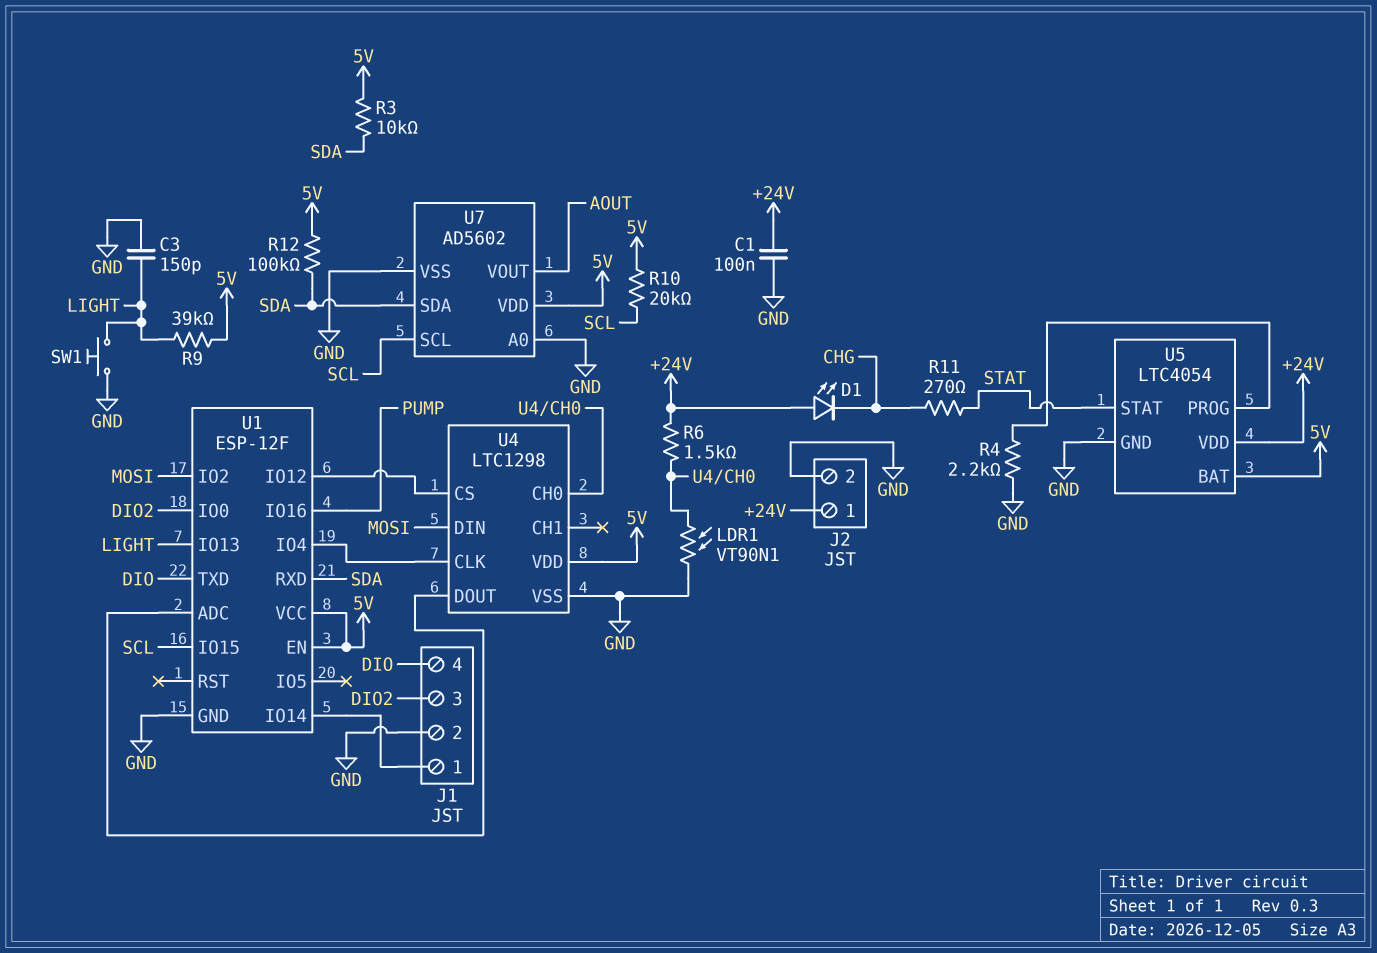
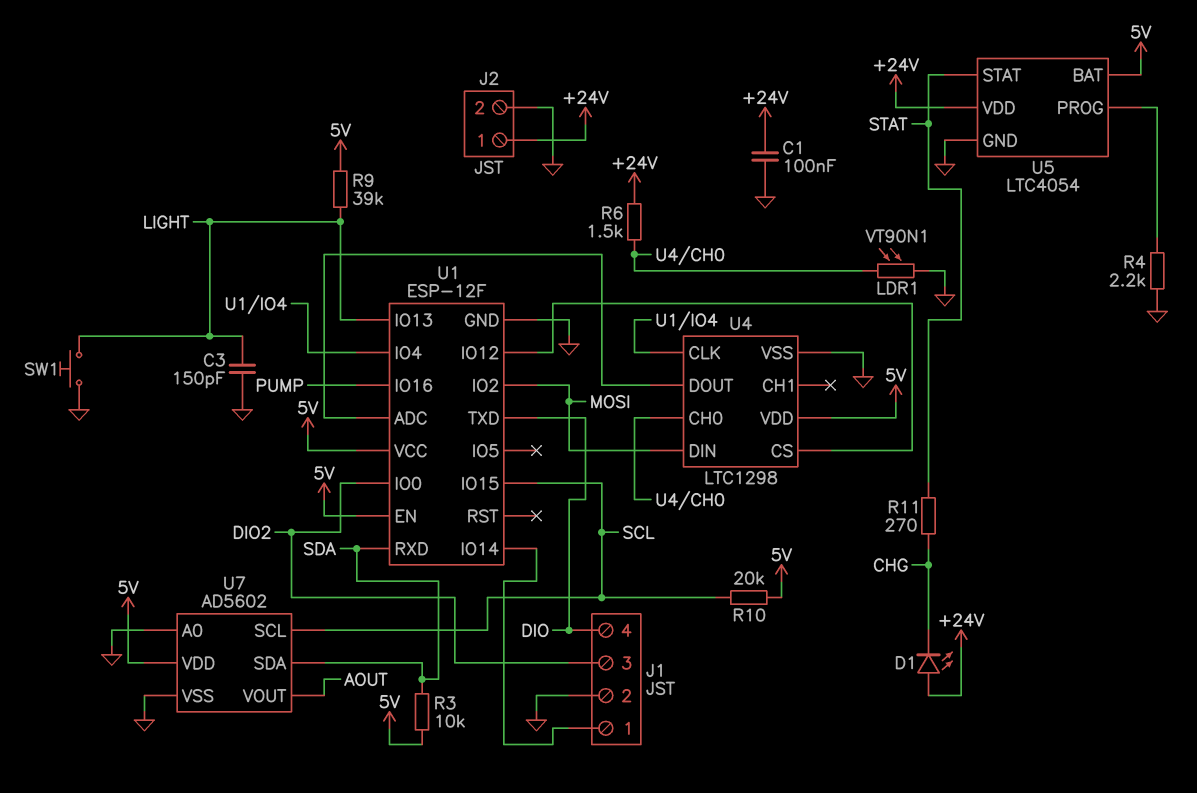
R12: 100k (5V, SDA) -> none

